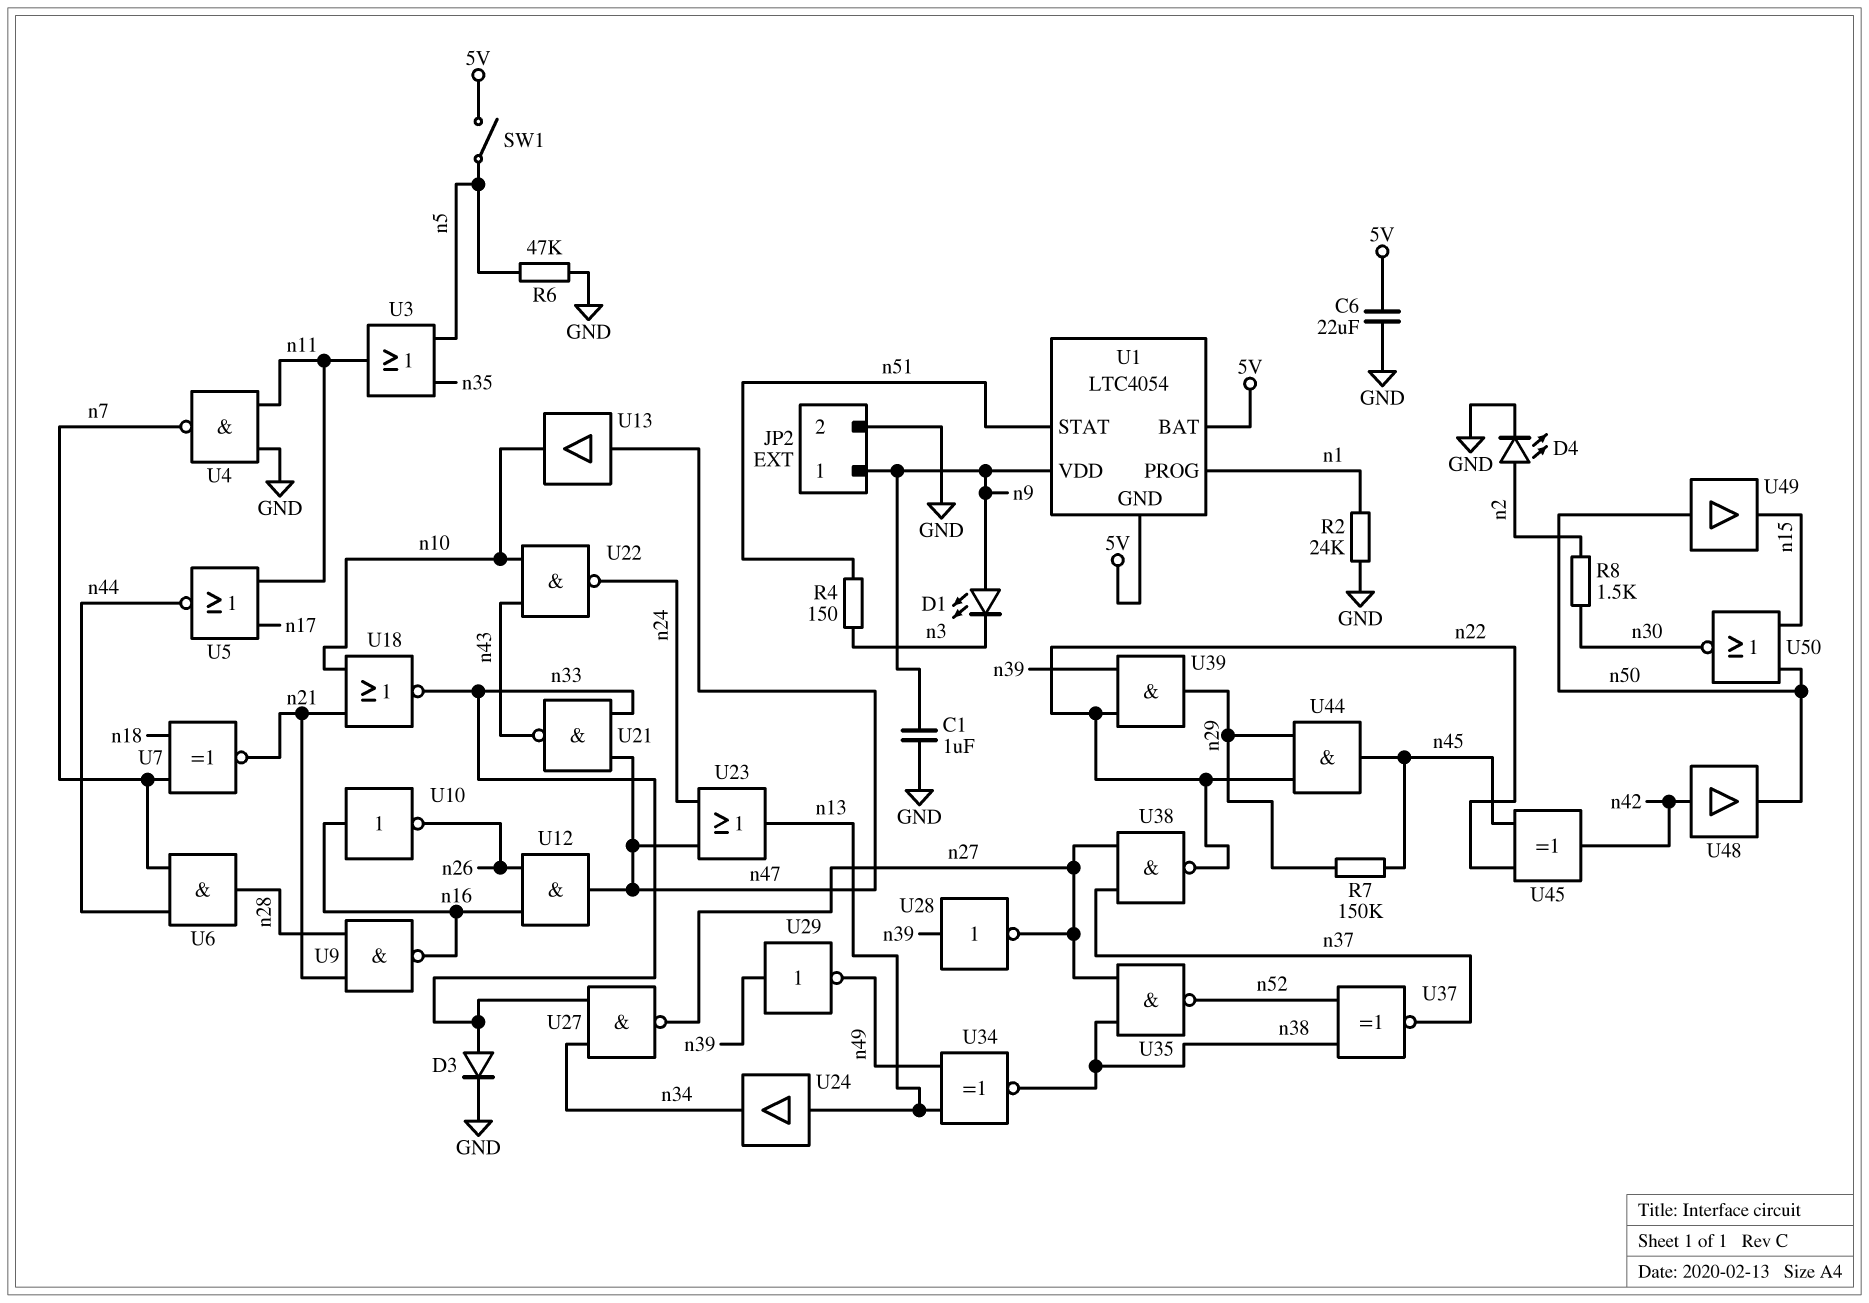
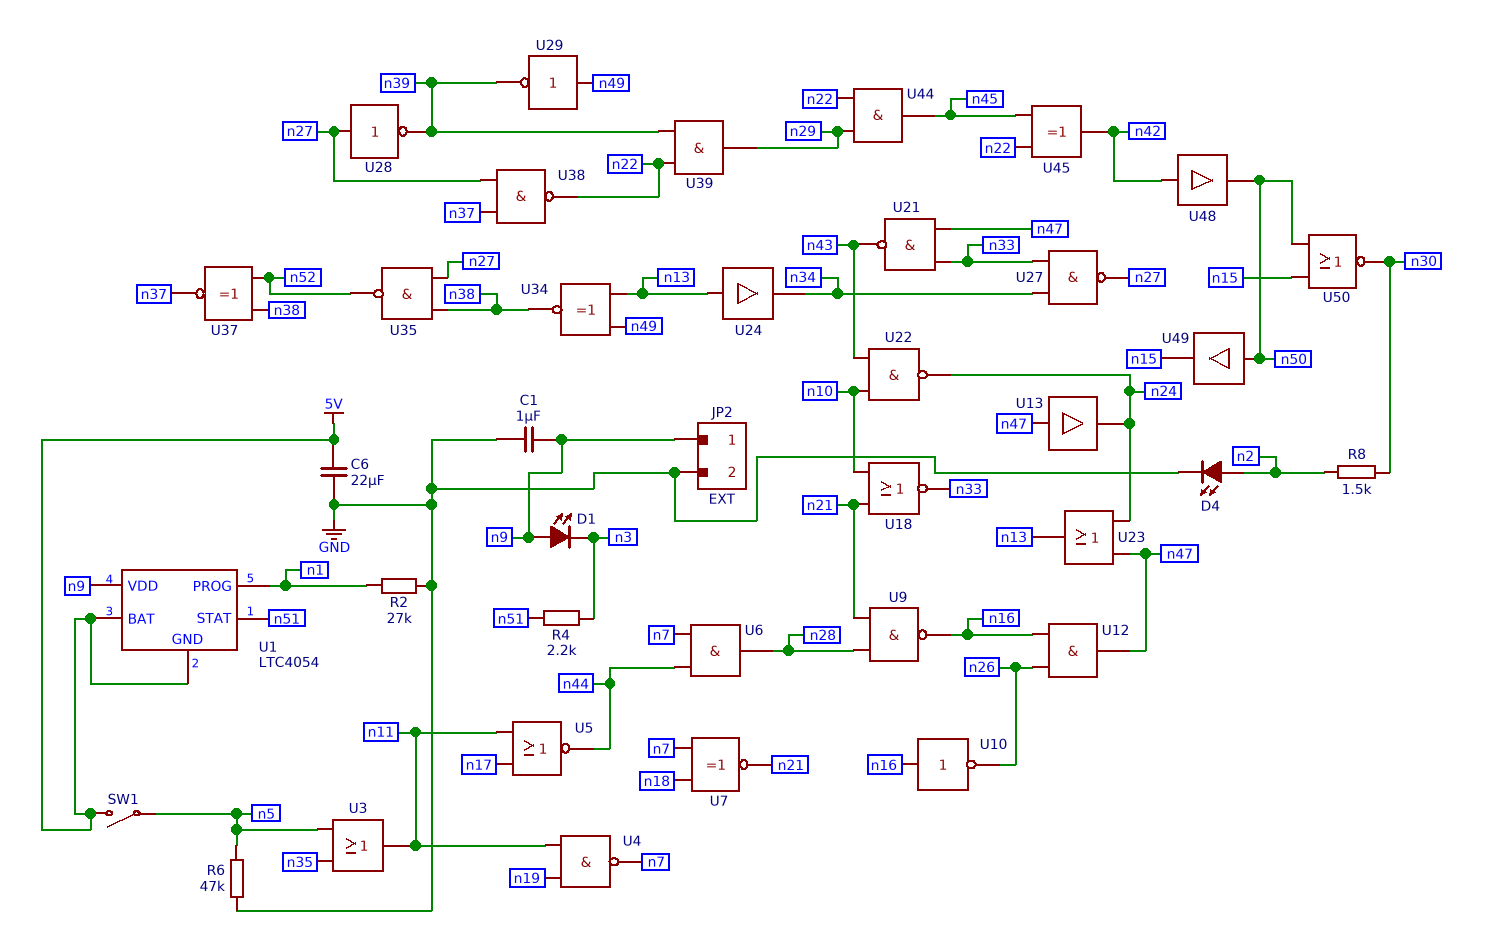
D3: diode (A n33, K GND) -> none
R2: 24k (GND, n1) -> 27k (GND, n1)
R4: 150 (n3, n51) -> 2.2k (n3, n51)
R7: 150k (n29, n45) -> none
U4: NAND (in GND, in n11, out n7) -> NAND (in n11, in n19, out n7)
U13: buffer (in n47, out n10) -> buffer (in n47, out n24)
U28: NOT (in n39, out n27) -> NOT (in n27, out n39)
U29: NOT (in n39, out n49) -> NOT (in n49, out n39)

